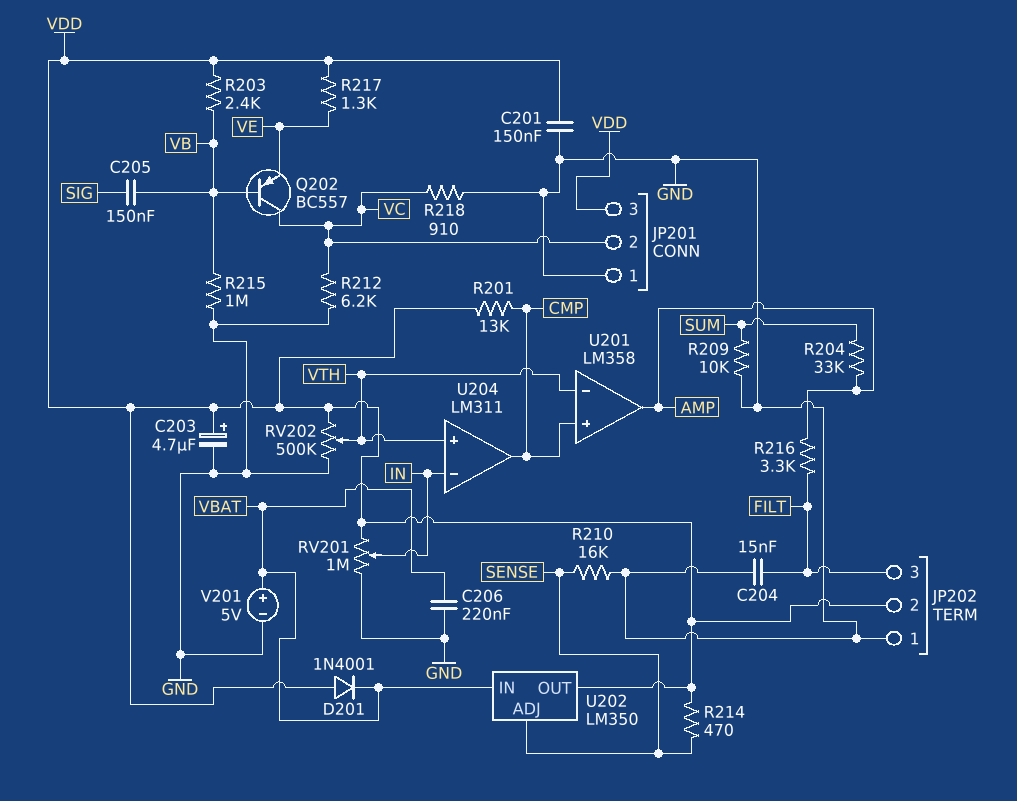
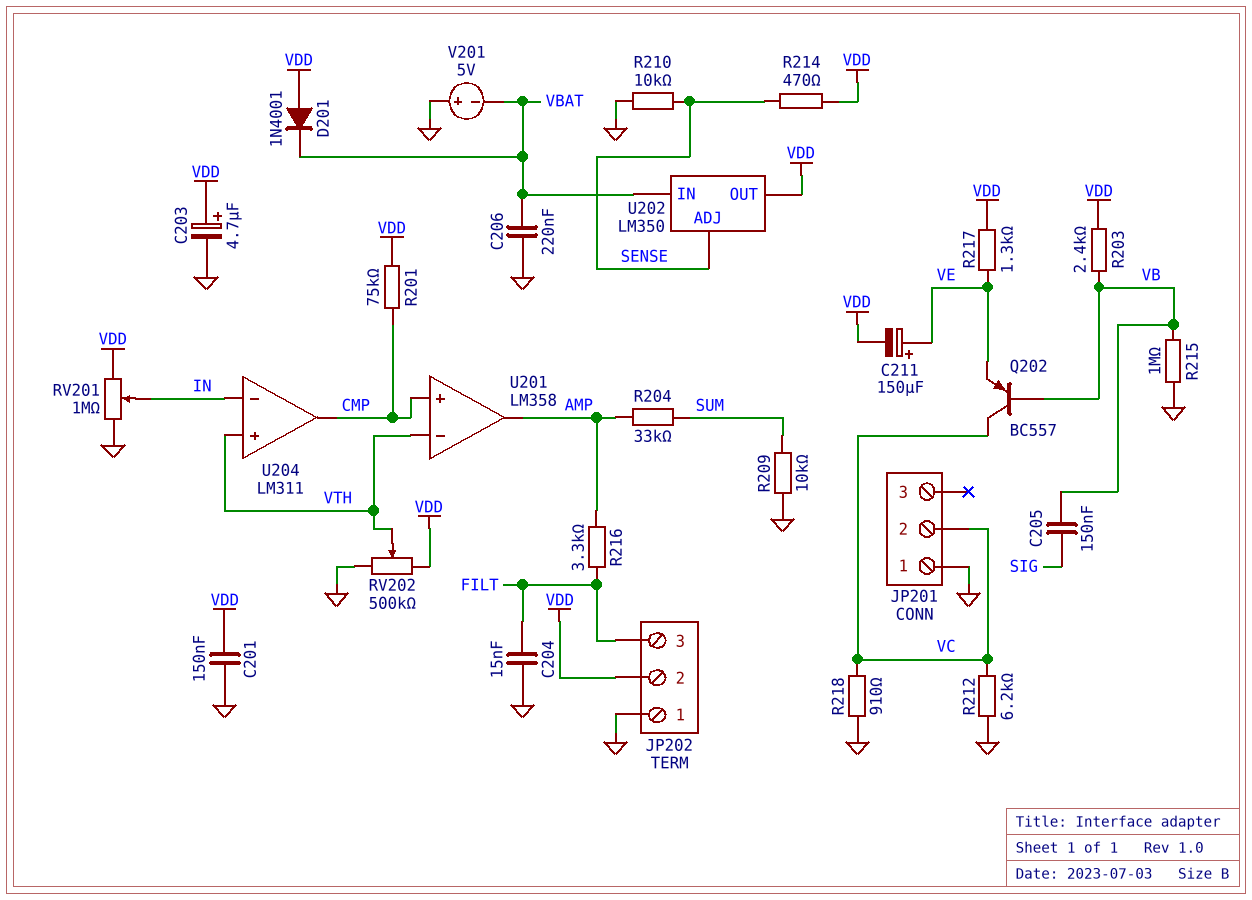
C211: none -> 150uF (plus VE, minus VDD)
JP201 pin 3: VDD -> none
R201: 13k (CMP, VDD) -> 75k (CMP, VDD)
R210: 16k (GND, SENSE) -> 10k (GND, SENSE)
V201: 5V (plus VBAT, minus GND) -> 5V (plus GND, minus VBAT)

